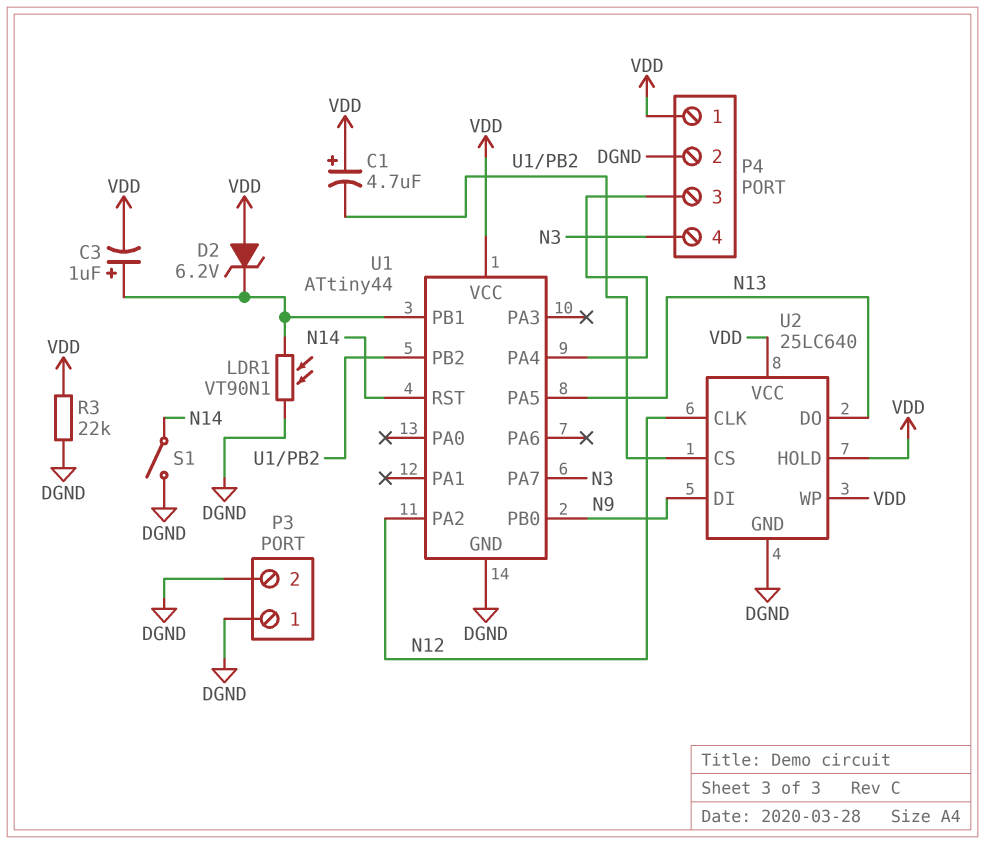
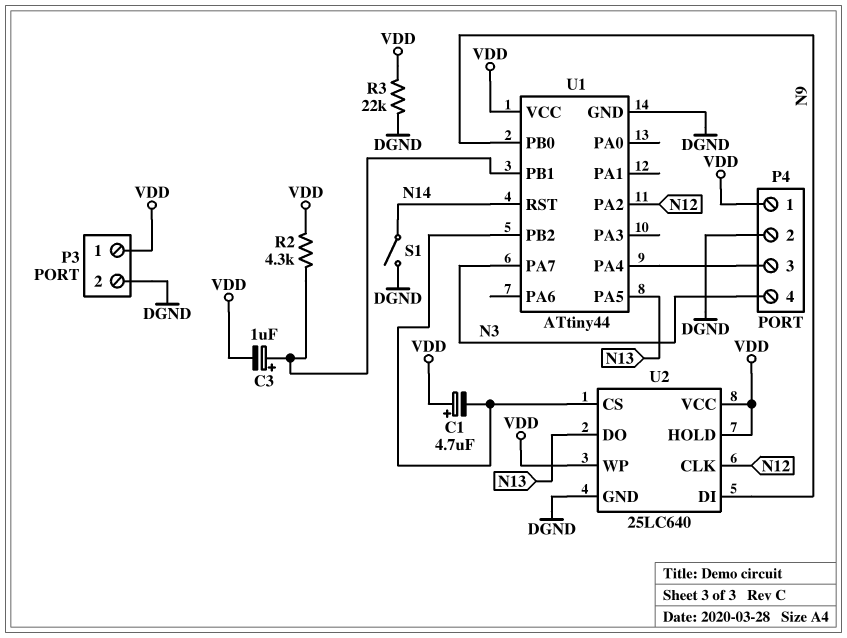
D2: zener 6.2V (A VDD, K U1/PB1) -> none
LDR1: VT90N1 (DGND, U1/PB1) -> none
P3 pin 1: DGND -> VDD
R2: none -> 4.3k (U1/PB1, VDD)

